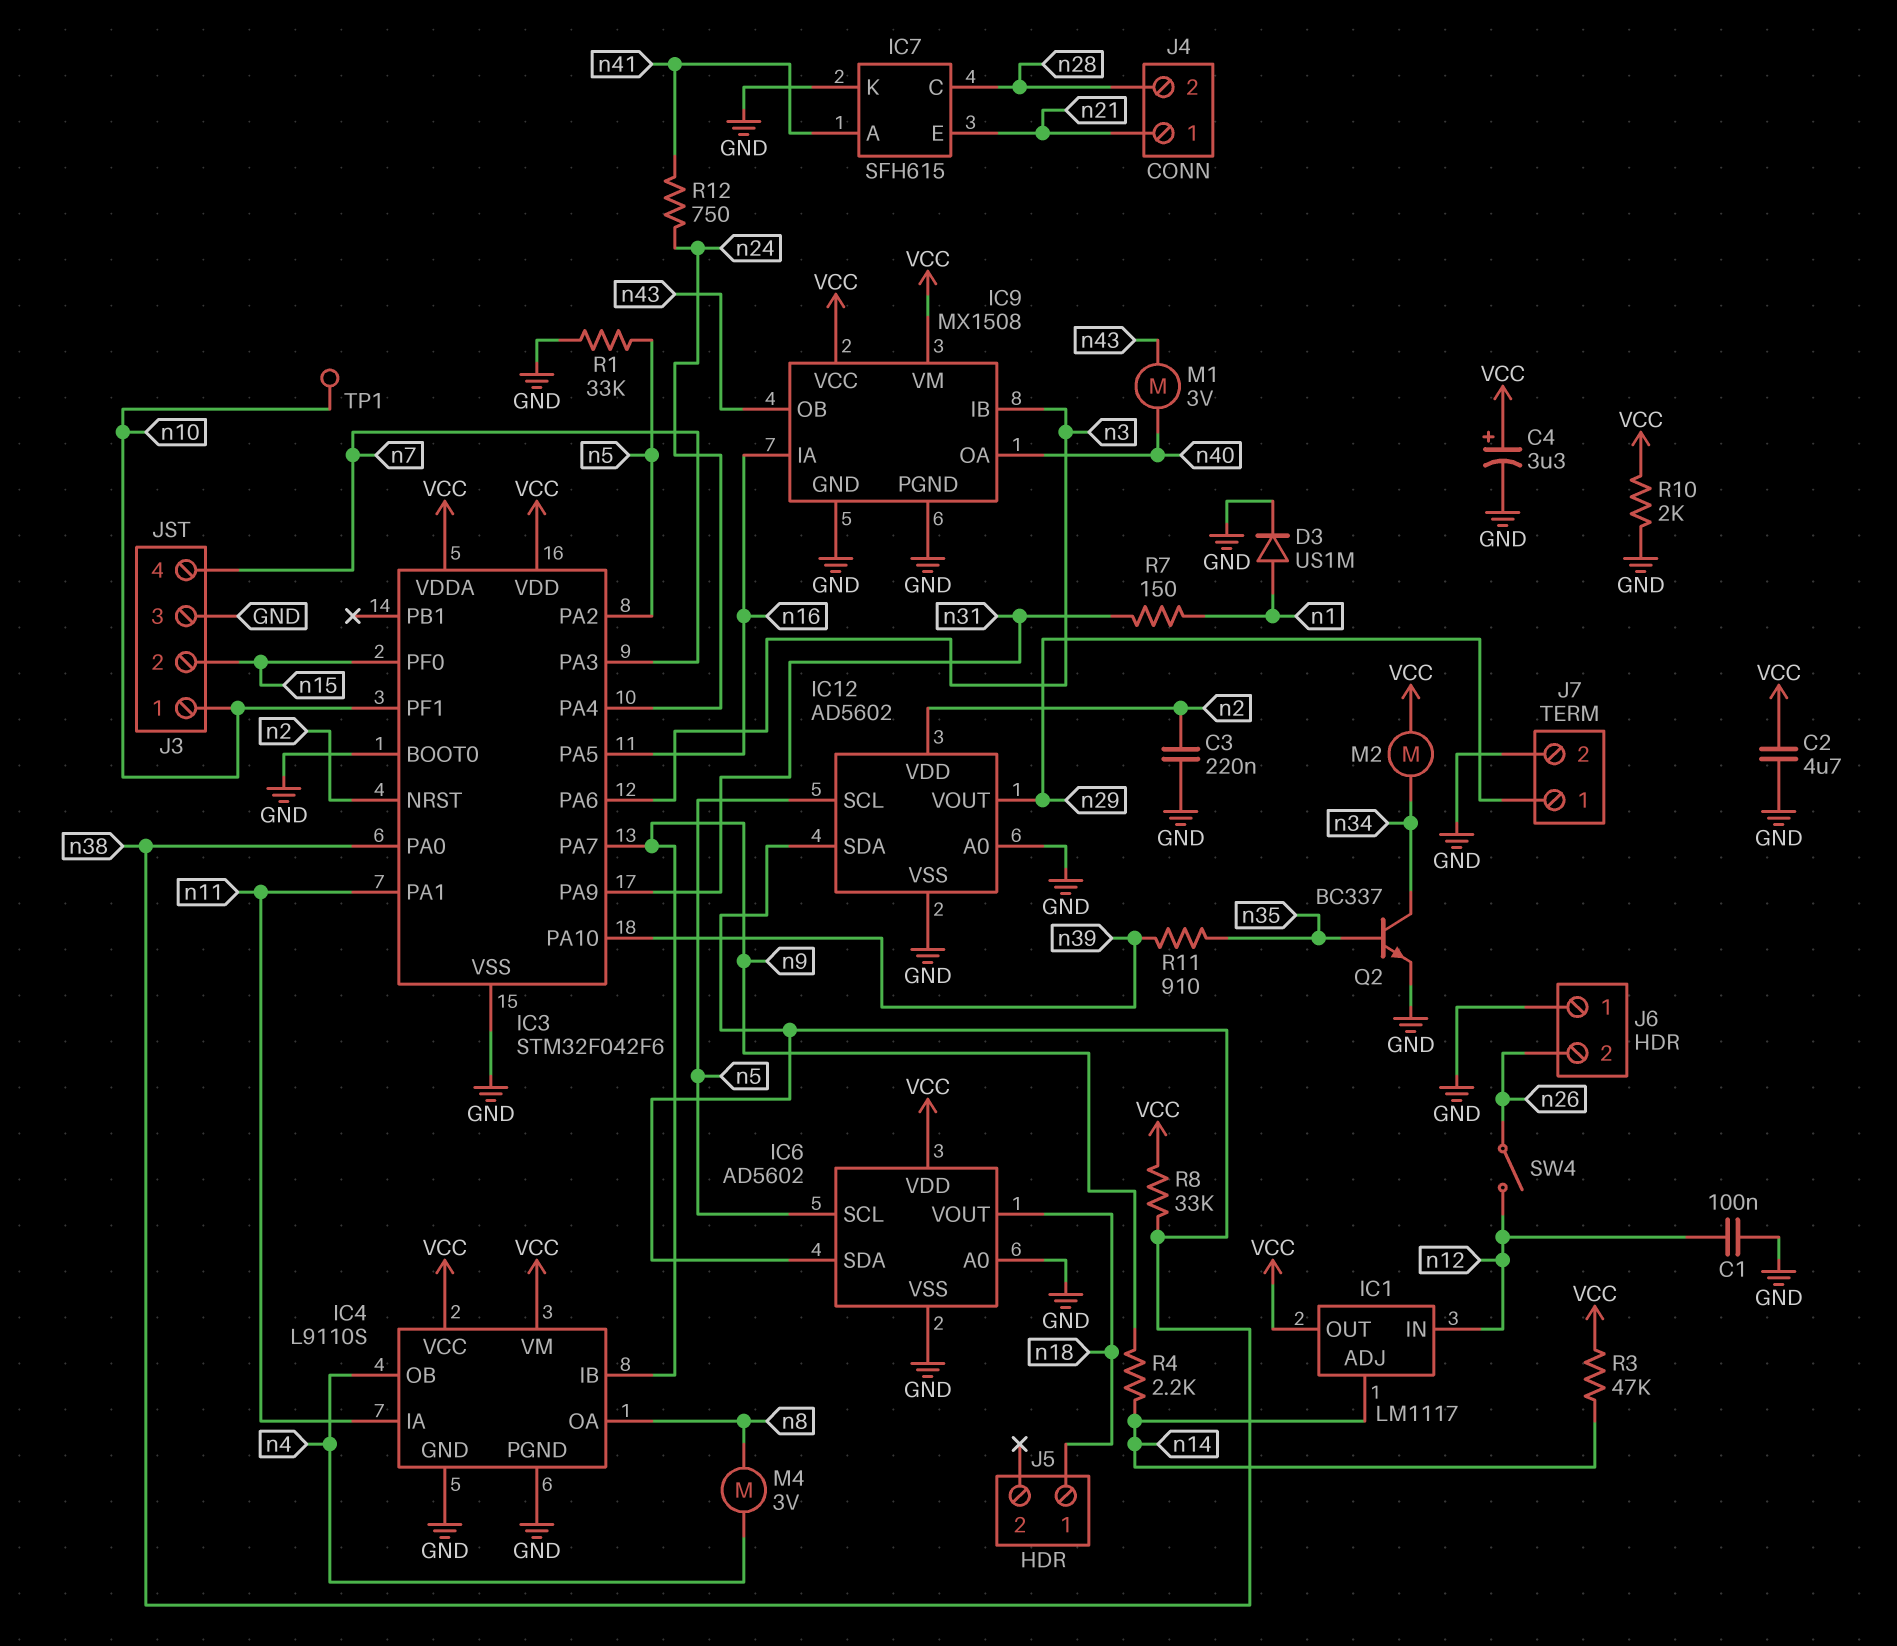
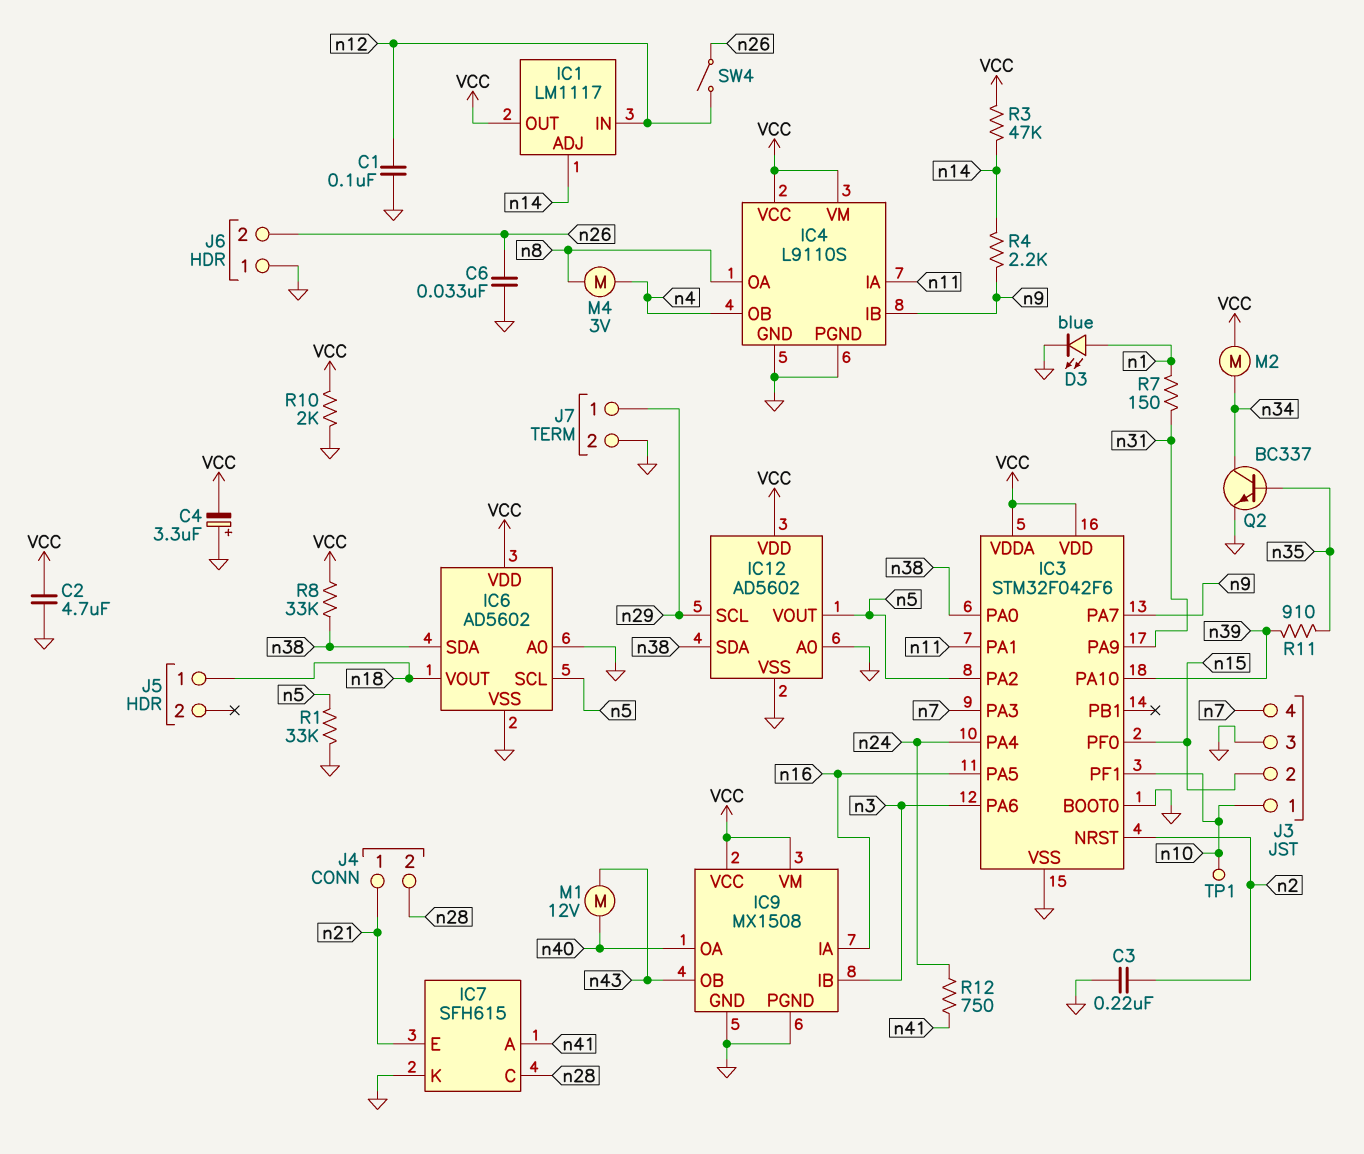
C4: 3.3uF (plus VCC, minus GND) -> 3.3uF (plus GND, minus VCC)
C6: none -> 33nF (GND, n26)
D3: diode US1M (A n1, K GND) -> LED blue (A n1, K GND)
IC12 pin SCL: n5 -> n29
IC12 pin VDD: n2 -> VCC
IC12 pin VOUT: n29 -> n5
M1: motor 3V (n40, n43) -> motor 12V (n40, n43)

